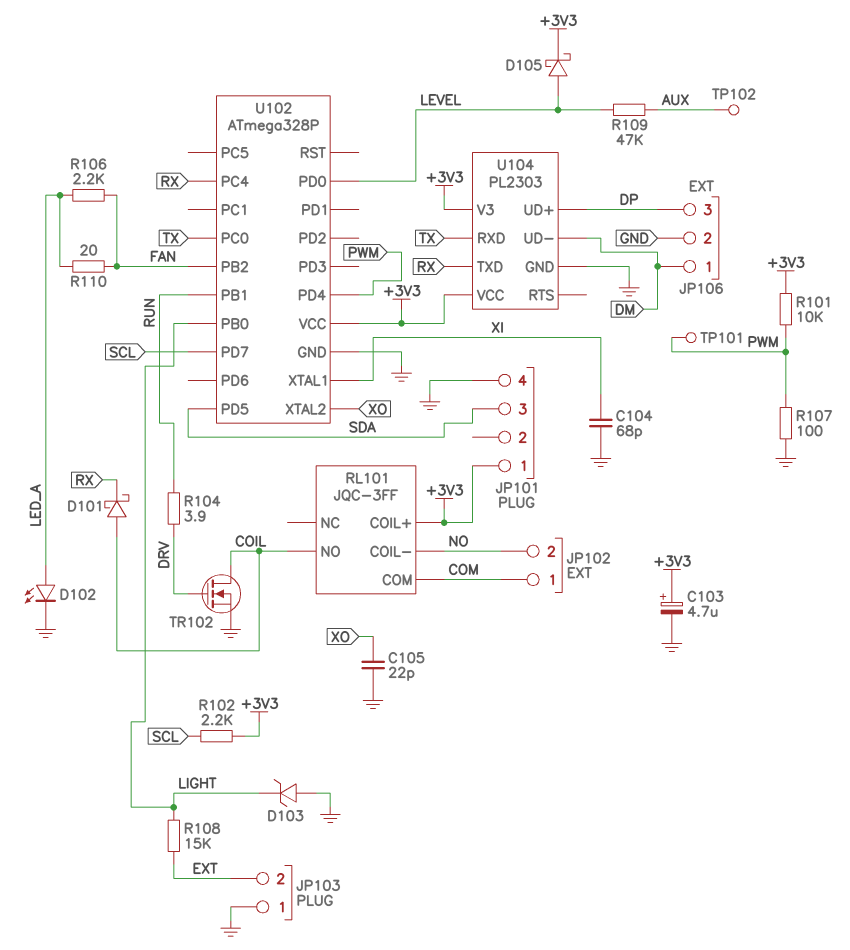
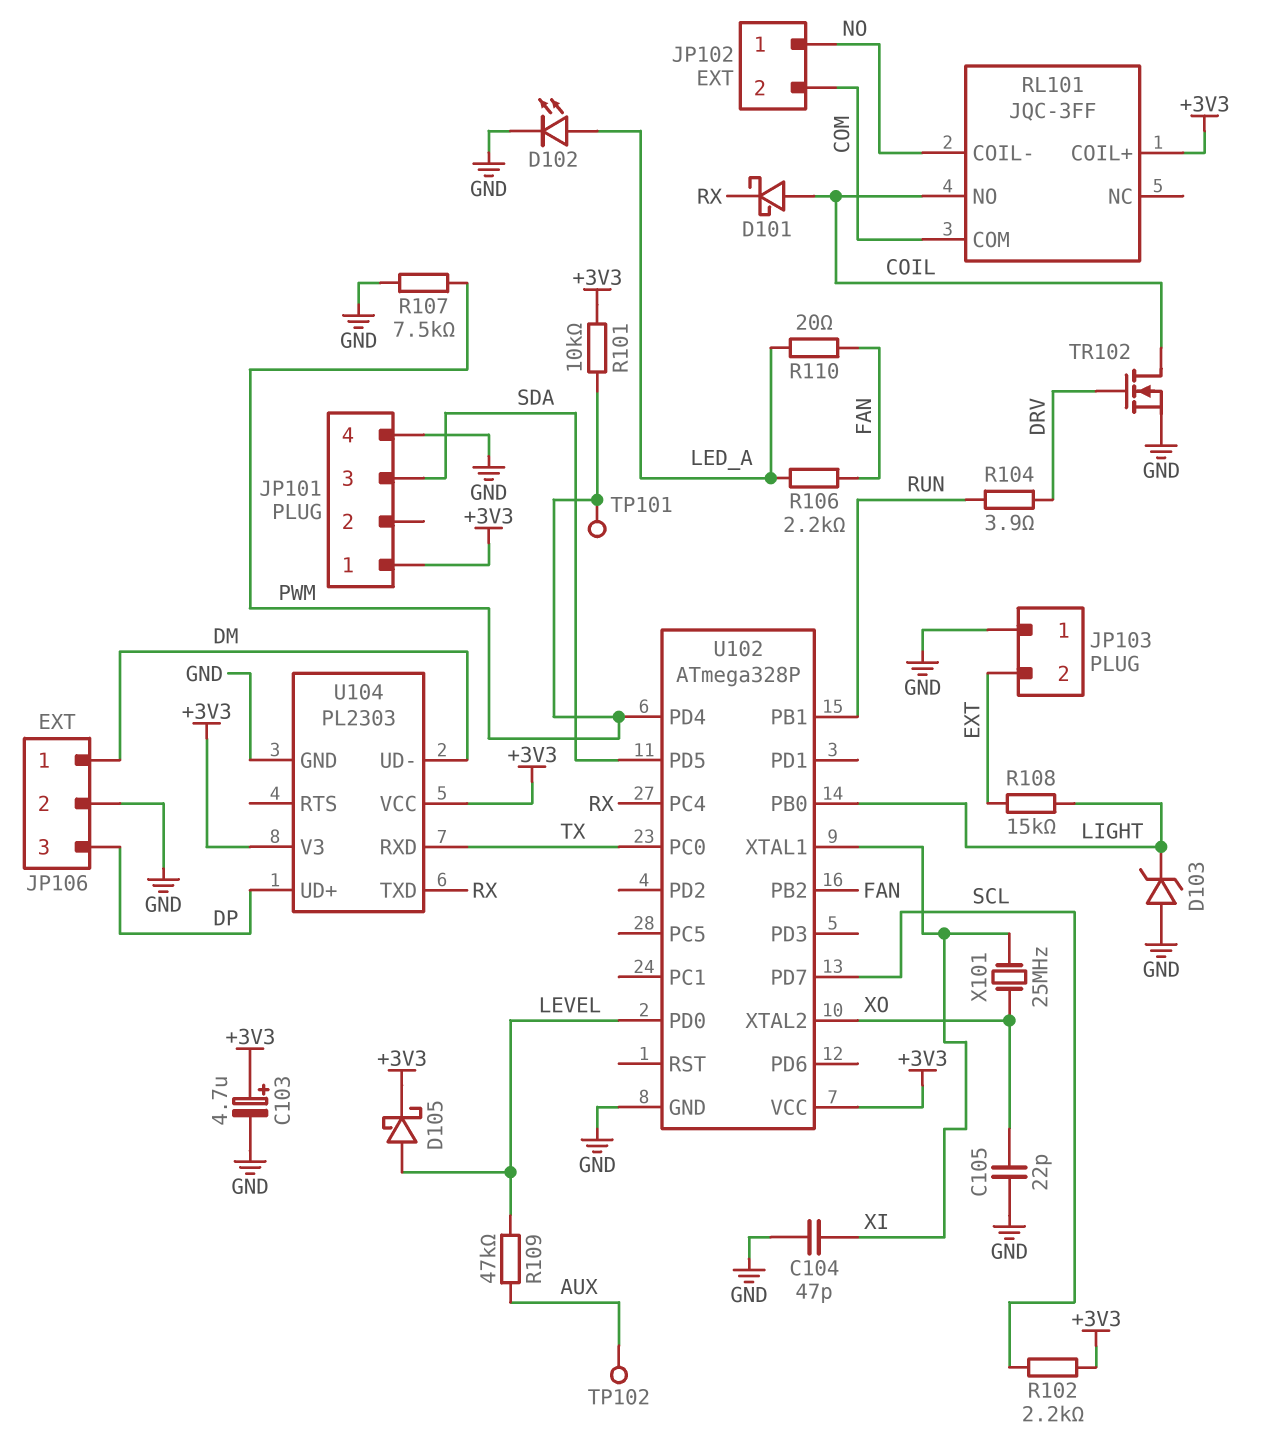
C104: 68pF (GND, XI) -> 47pF (GND, XI)
JP102 pin 1: COM -> NO
JP102 pin 2: NO -> COM
R107: 100 (GND, PWM) -> 7.5k (GND, PWM)
X101: none -> 25MHz (XI, XO)

